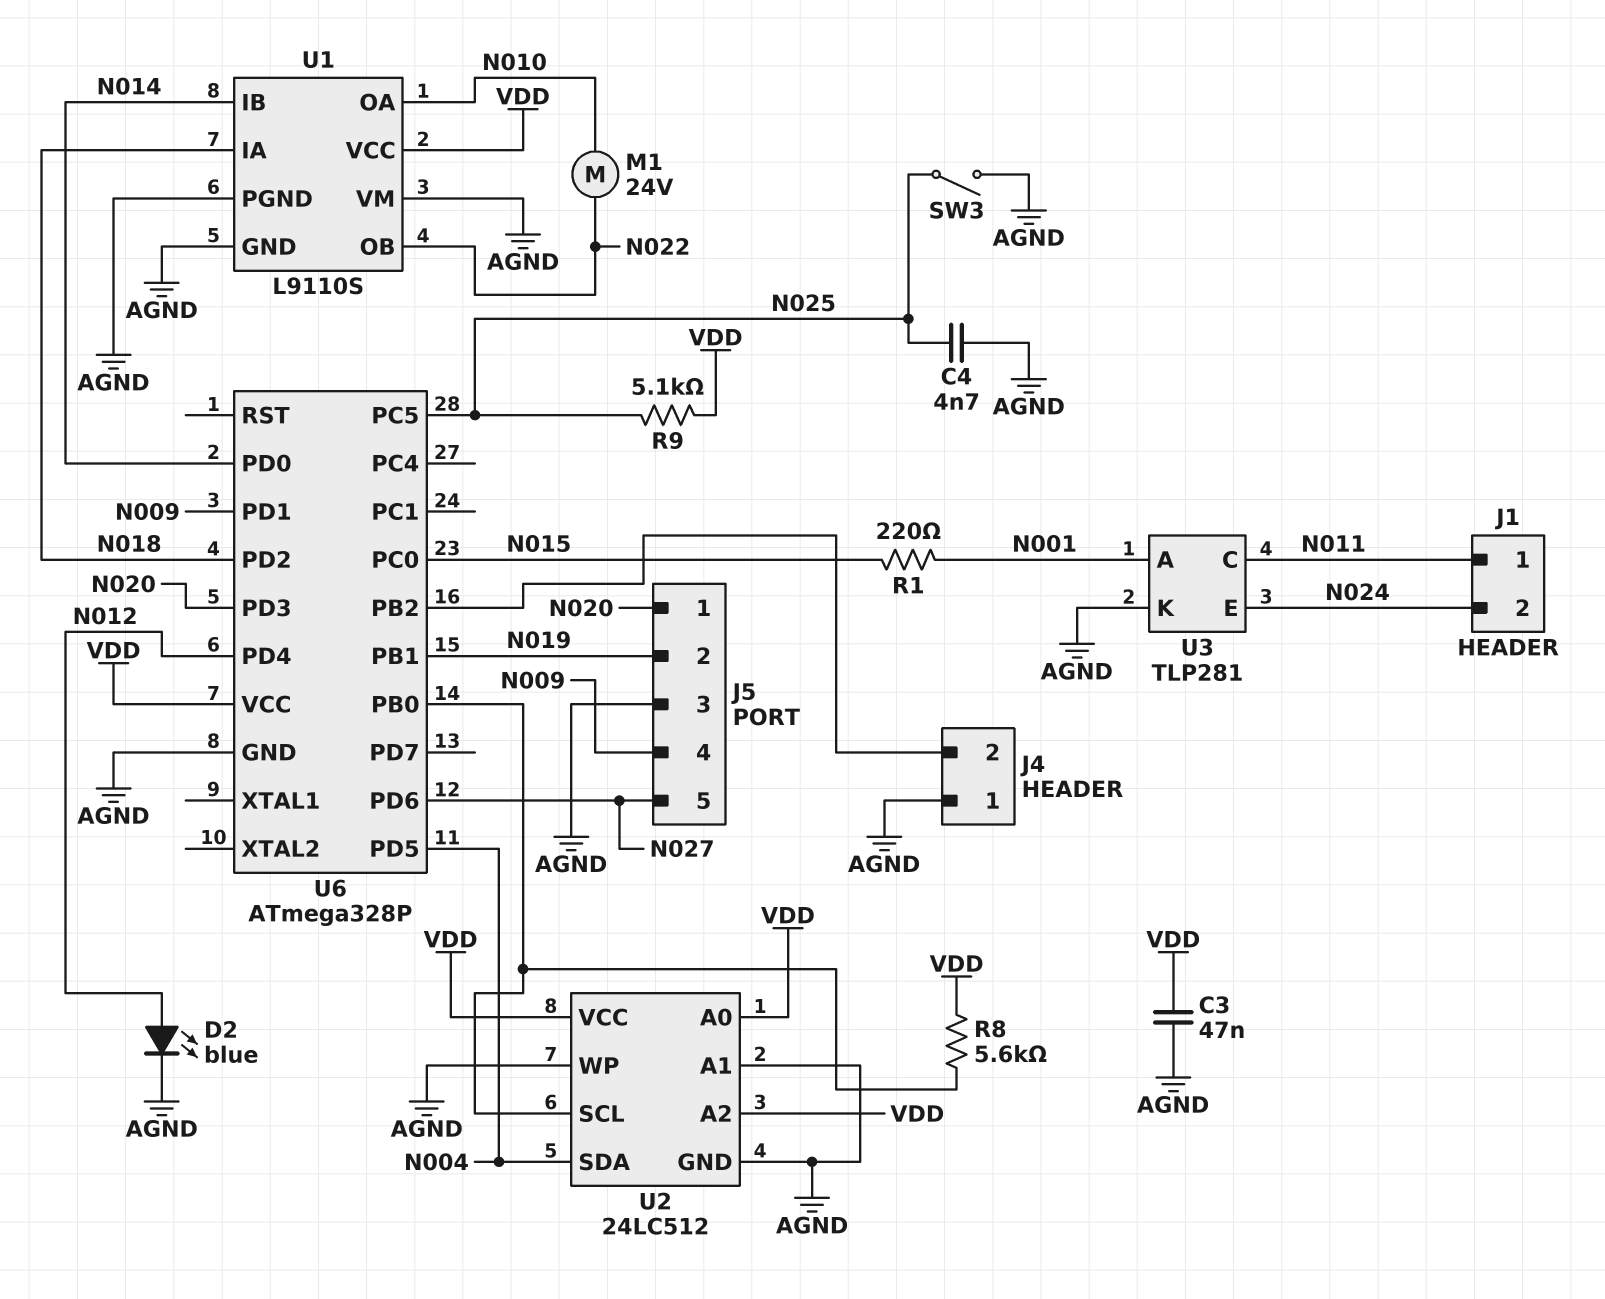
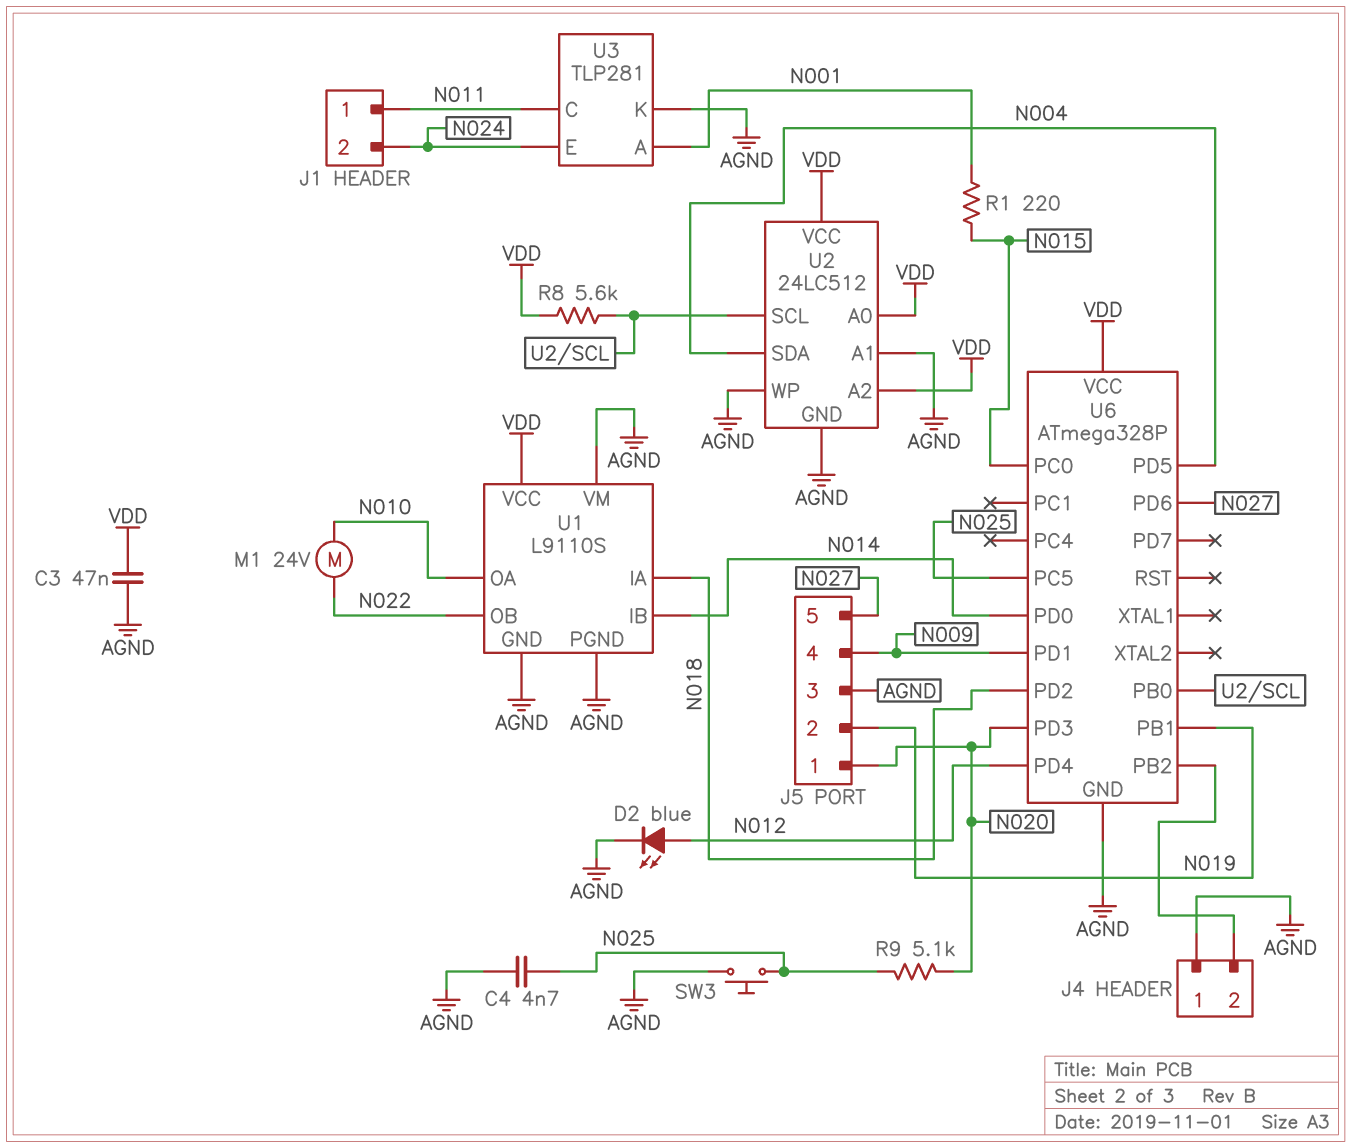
R9: 5.1k (N025, VDD) -> 5.1k (N020, N025)
SW3: switch (AGND, N025) -> button (AGND, N025)

